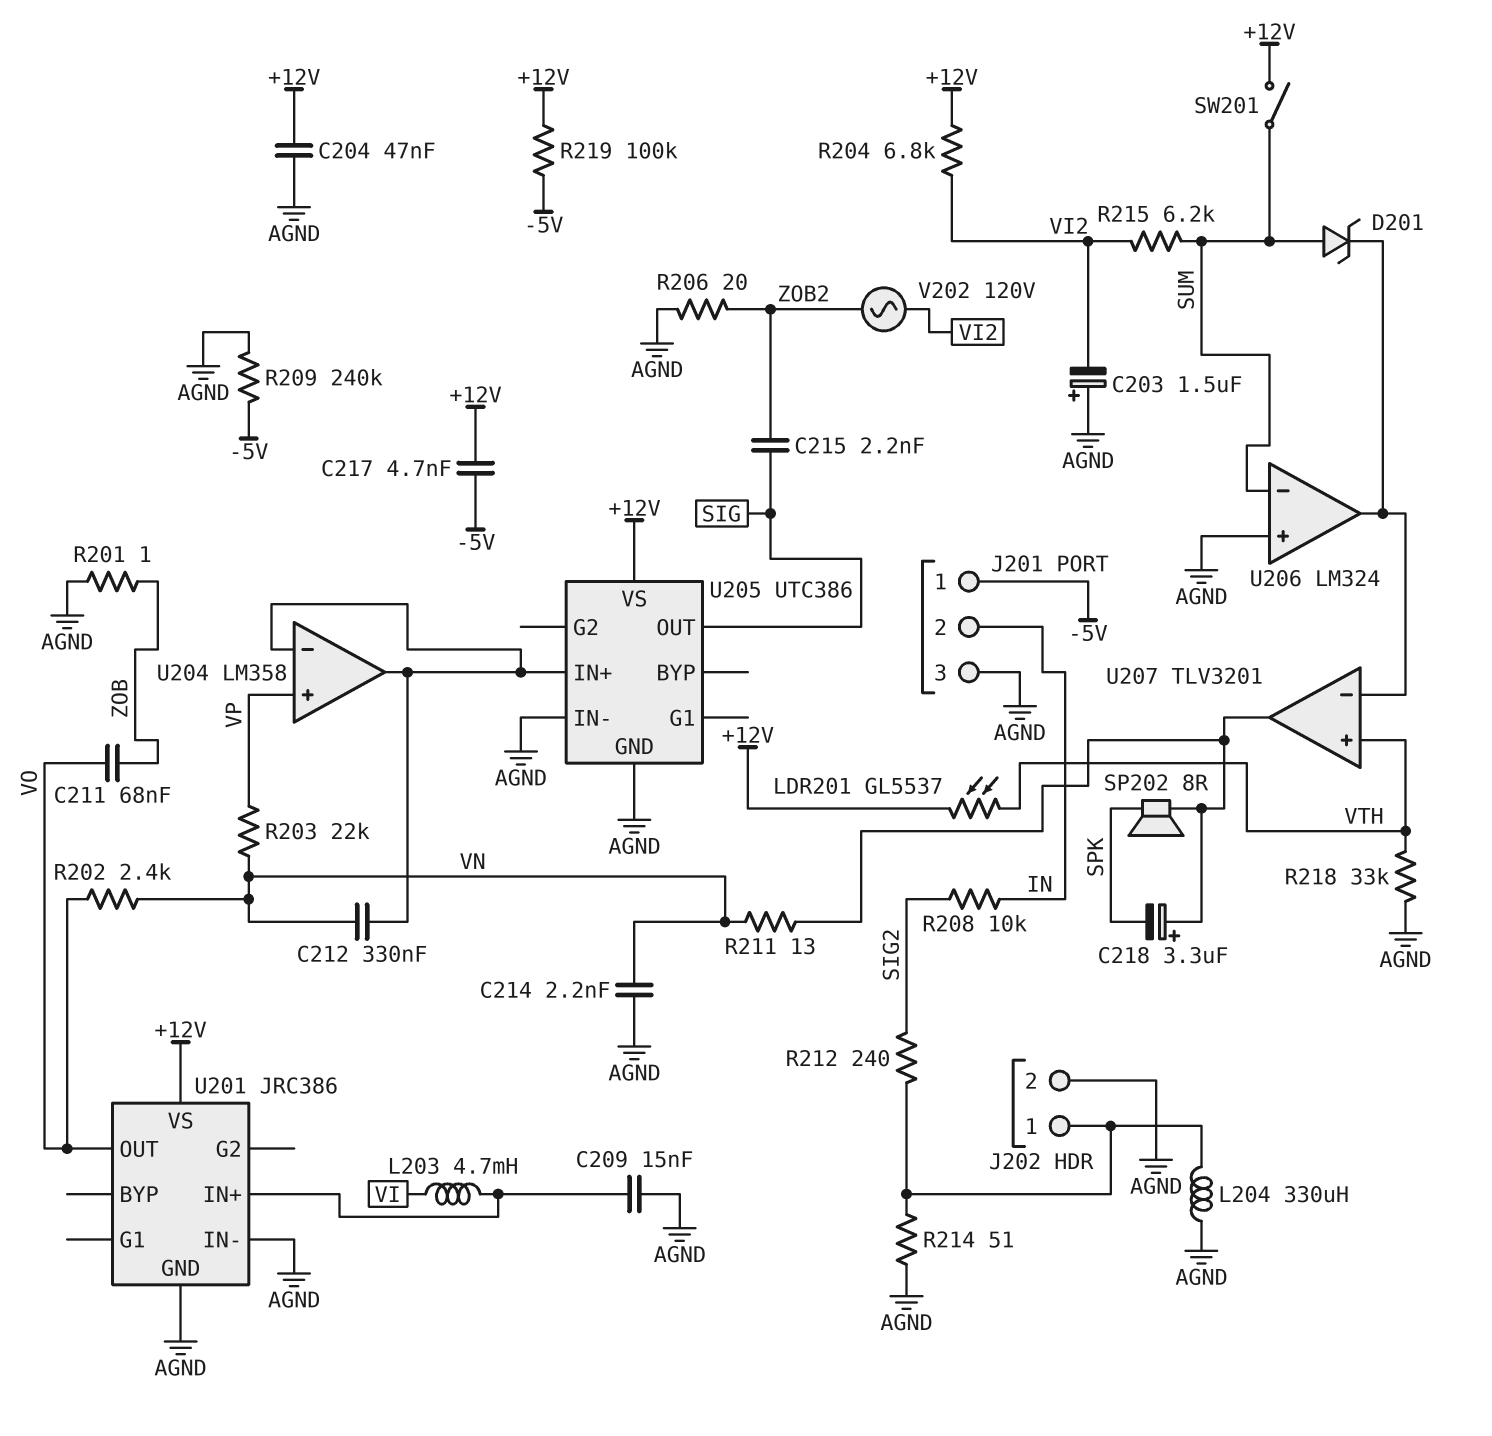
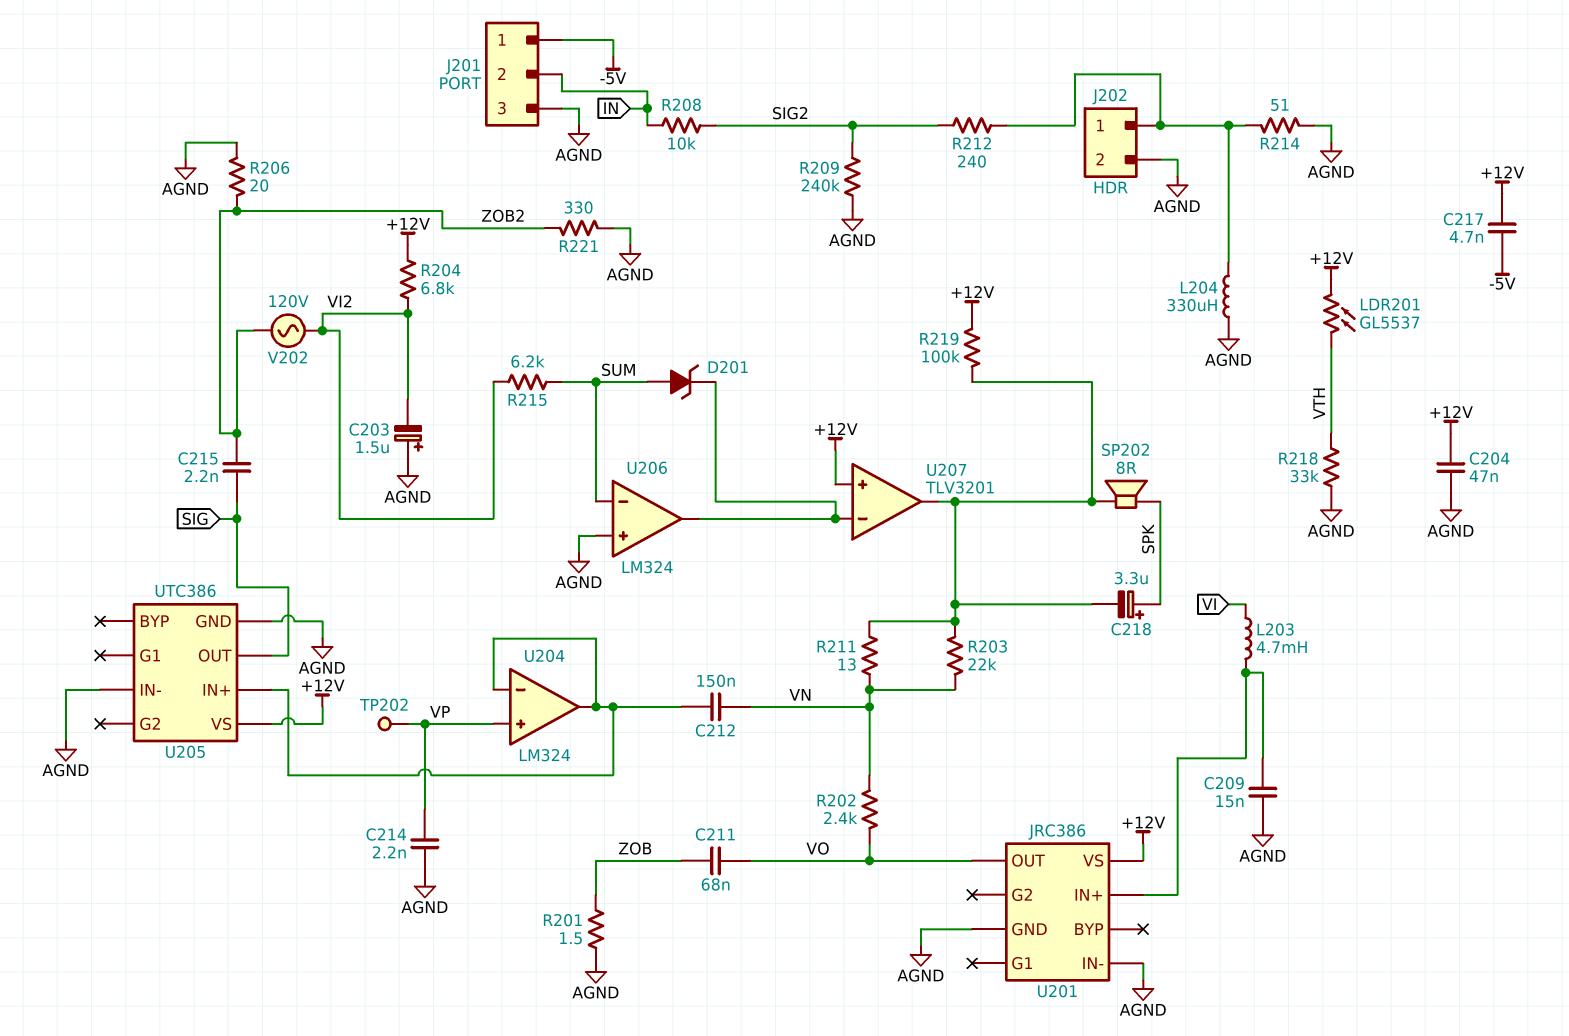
C212: 330nF (U204/in-, VN) -> 150nF (U204/in-, VN)
C214: 2.2nF (AGND, VN) -> 2.2nF (AGND, VP)
C218: 3.3uF (plus U207/out, minus SPK) -> 3.3uF (plus SPK, minus U207/out)
R201: 1 (AGND, ZOB) -> 1.5 (AGND, ZOB)
R203: 22k (VN, VP) -> 22k (U207/out, VN)
R209: 240k (-5V, AGND) -> 240k (AGND, SIG2)
R219: 100k (+12V, -5V) -> 100k (+12V, U207/out)
R221: none -> 330 (AGND, ZOB2)
SW201: switch (+12V, SUM) -> none
TP202: none -> test point (VP)
U204: LM358 -> LM324
U207 pin in+: VTH -> +12V

